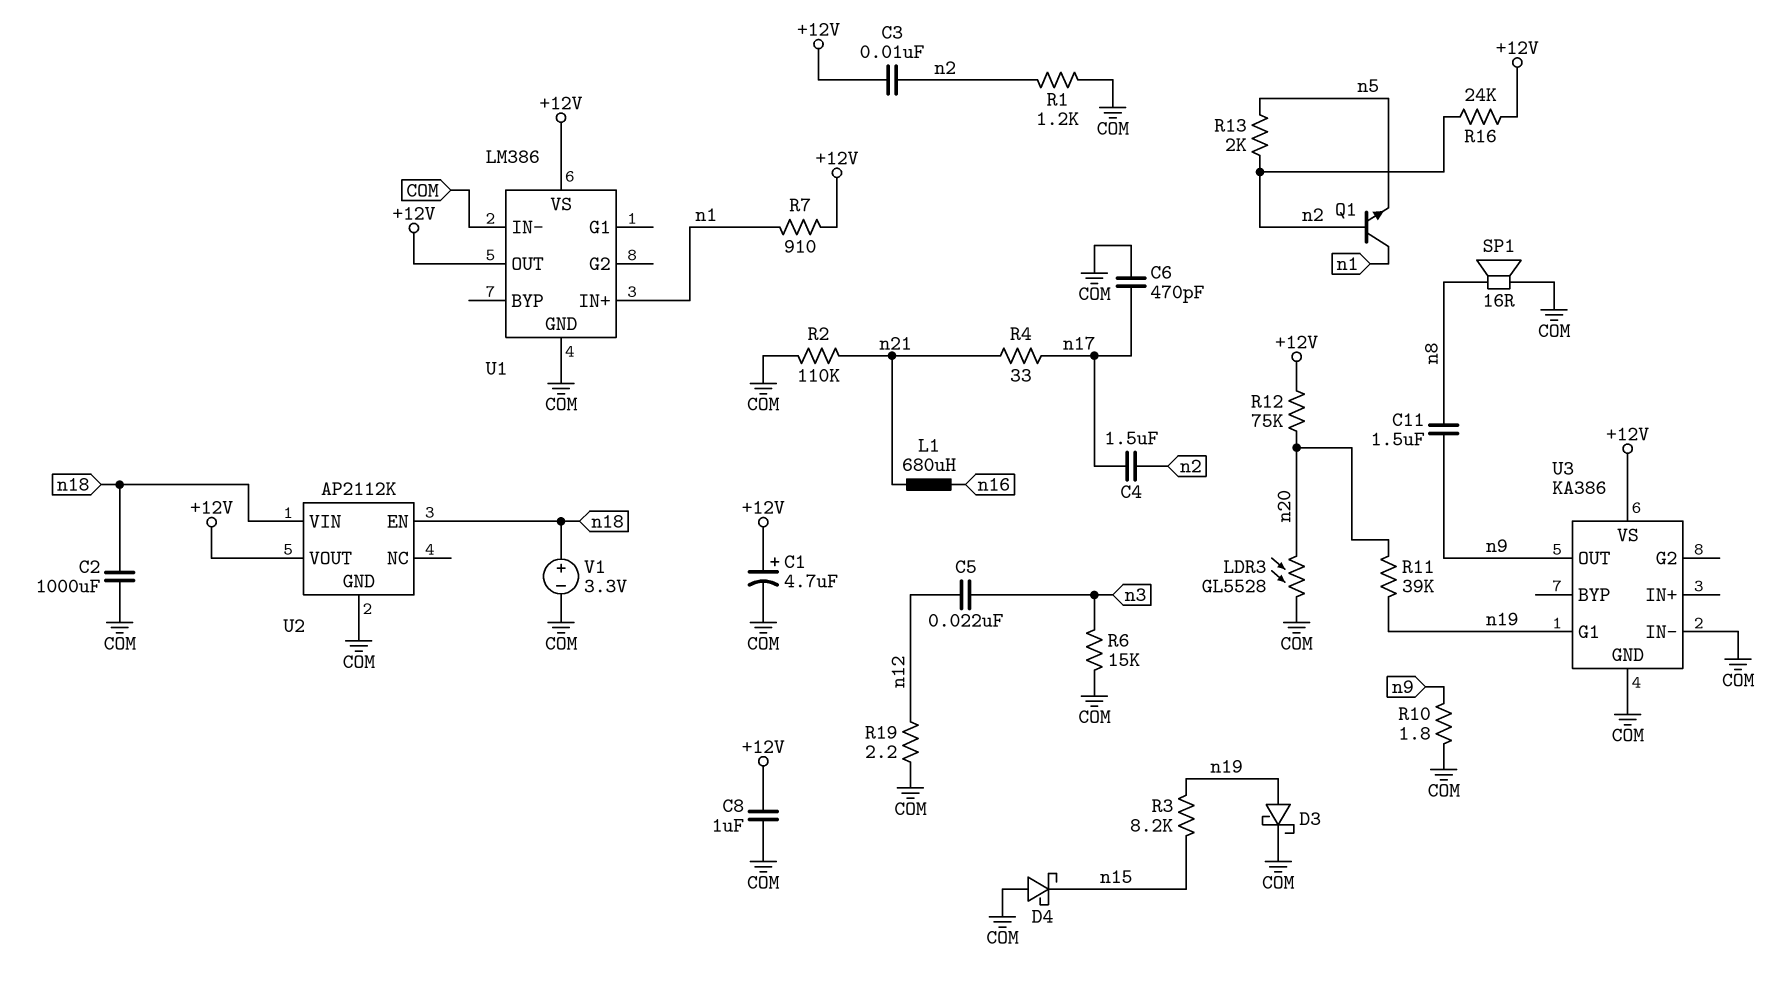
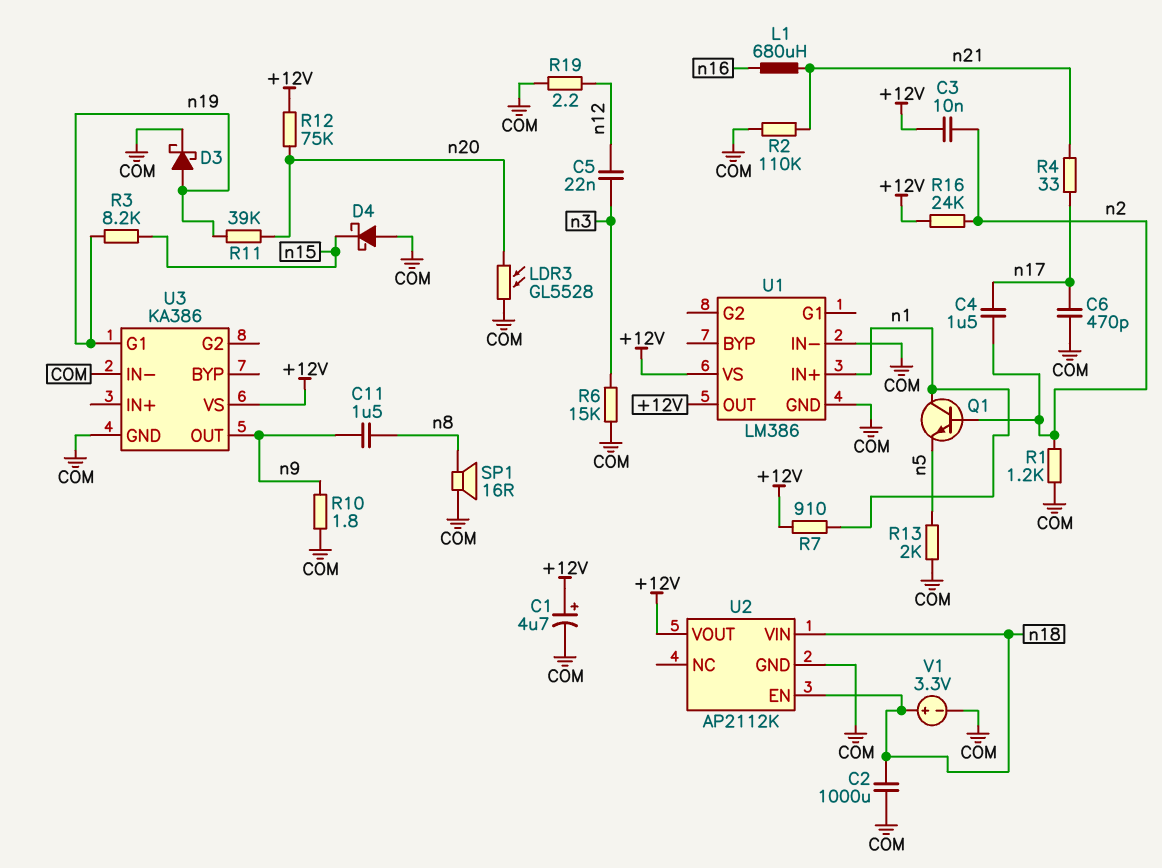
C8: 1uF (+12V, COM) -> none
R13: 2k (n2, n5) -> 2k (COM, n5)

